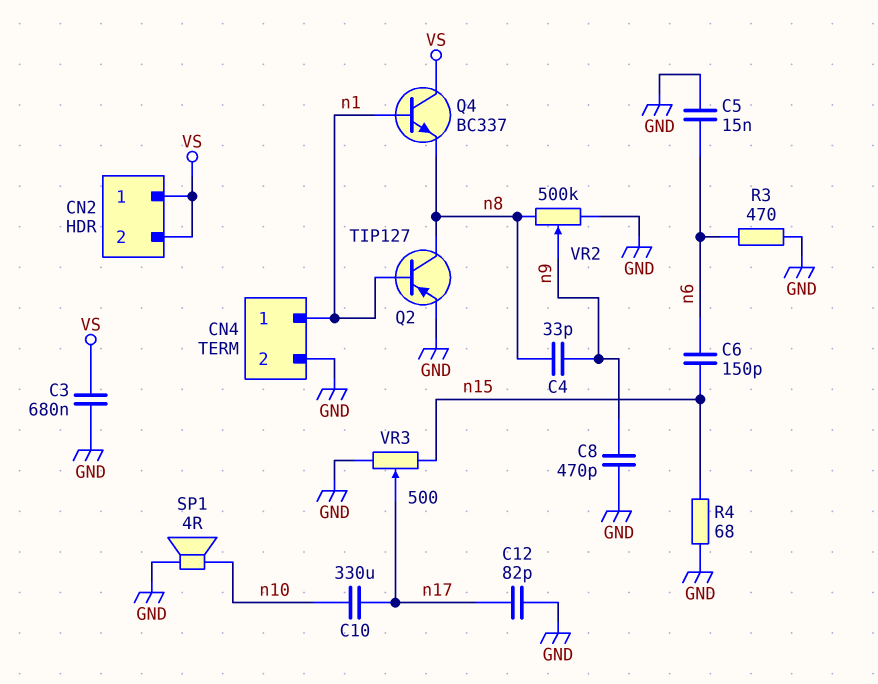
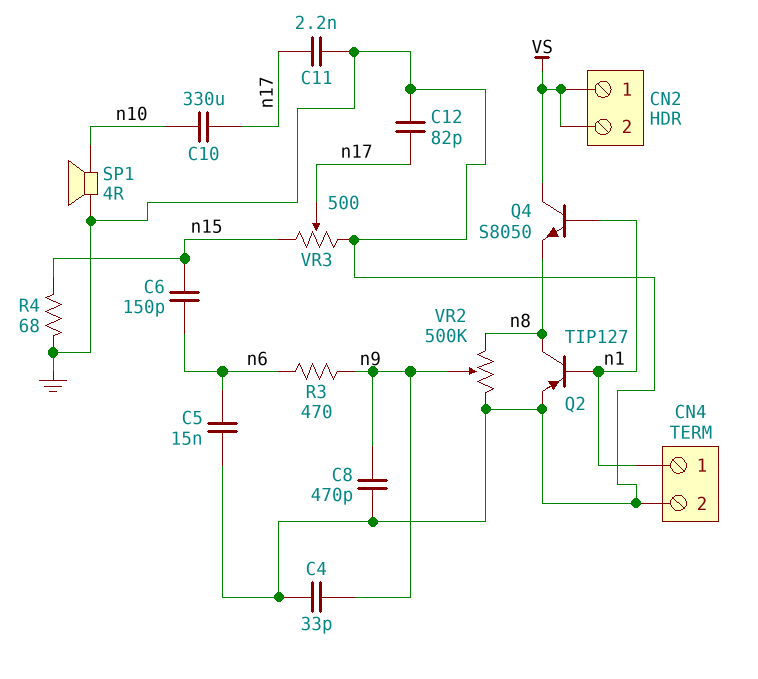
C3: 680nF (GND, VS) -> none
C4: 33pF (n8, n9) -> 33pF (GND, n9)
C11: none -> 2.2nF (GND, n17)
Q4: NPN BC337 (B n1, C VS, E n8) -> NPN S8050 (B n1, C VS, E n8)
R3: 470 (GND, n6) -> 470 (n6, n9)

